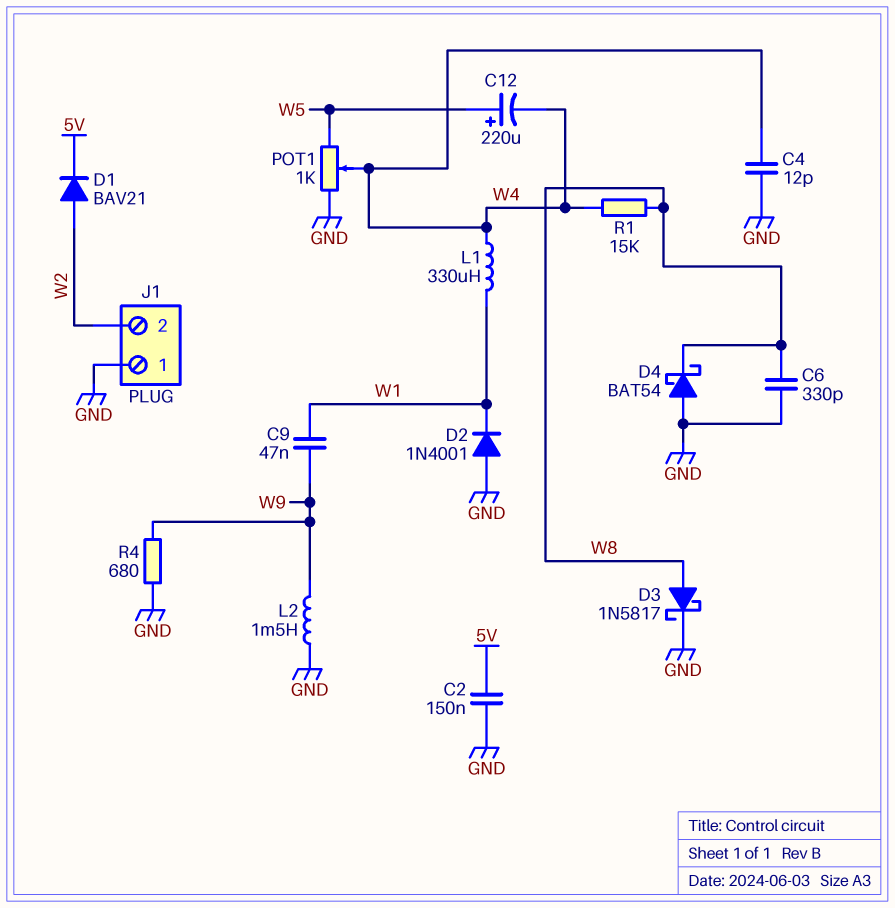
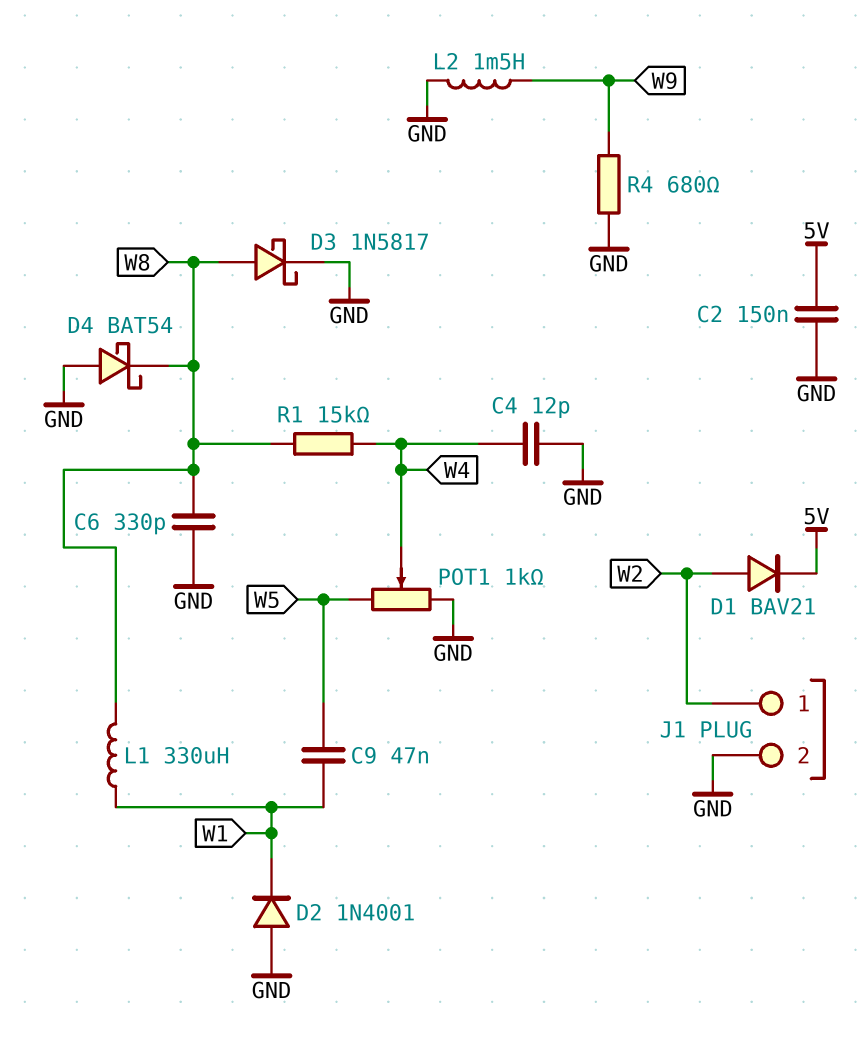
C9: 47nF (W1, W9) -> 47nF (W1, W5)
C12: 220uF (plus W5, minus W4) -> none
J1 pin 1: GND -> W2
J1 pin 2: W2 -> GND
L1: 330uH (W1, W4) -> 330uH (W1, W8)

